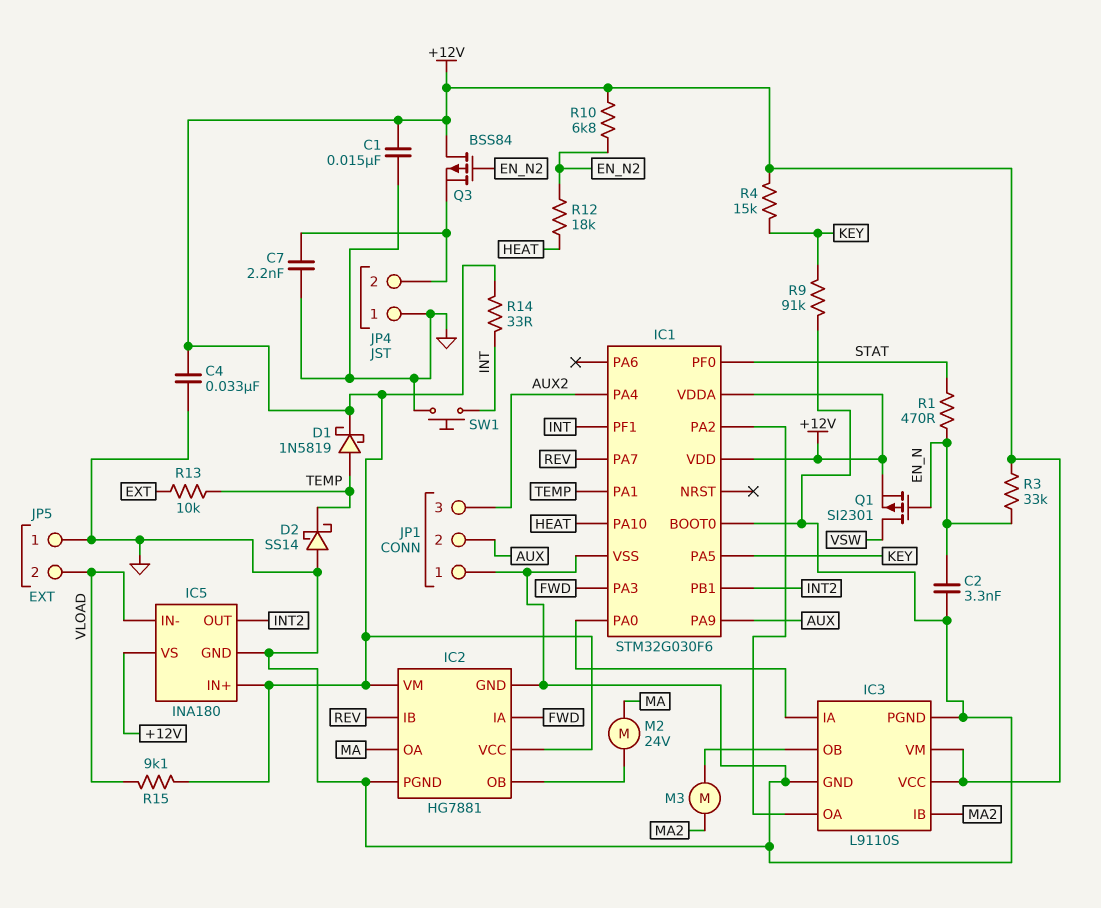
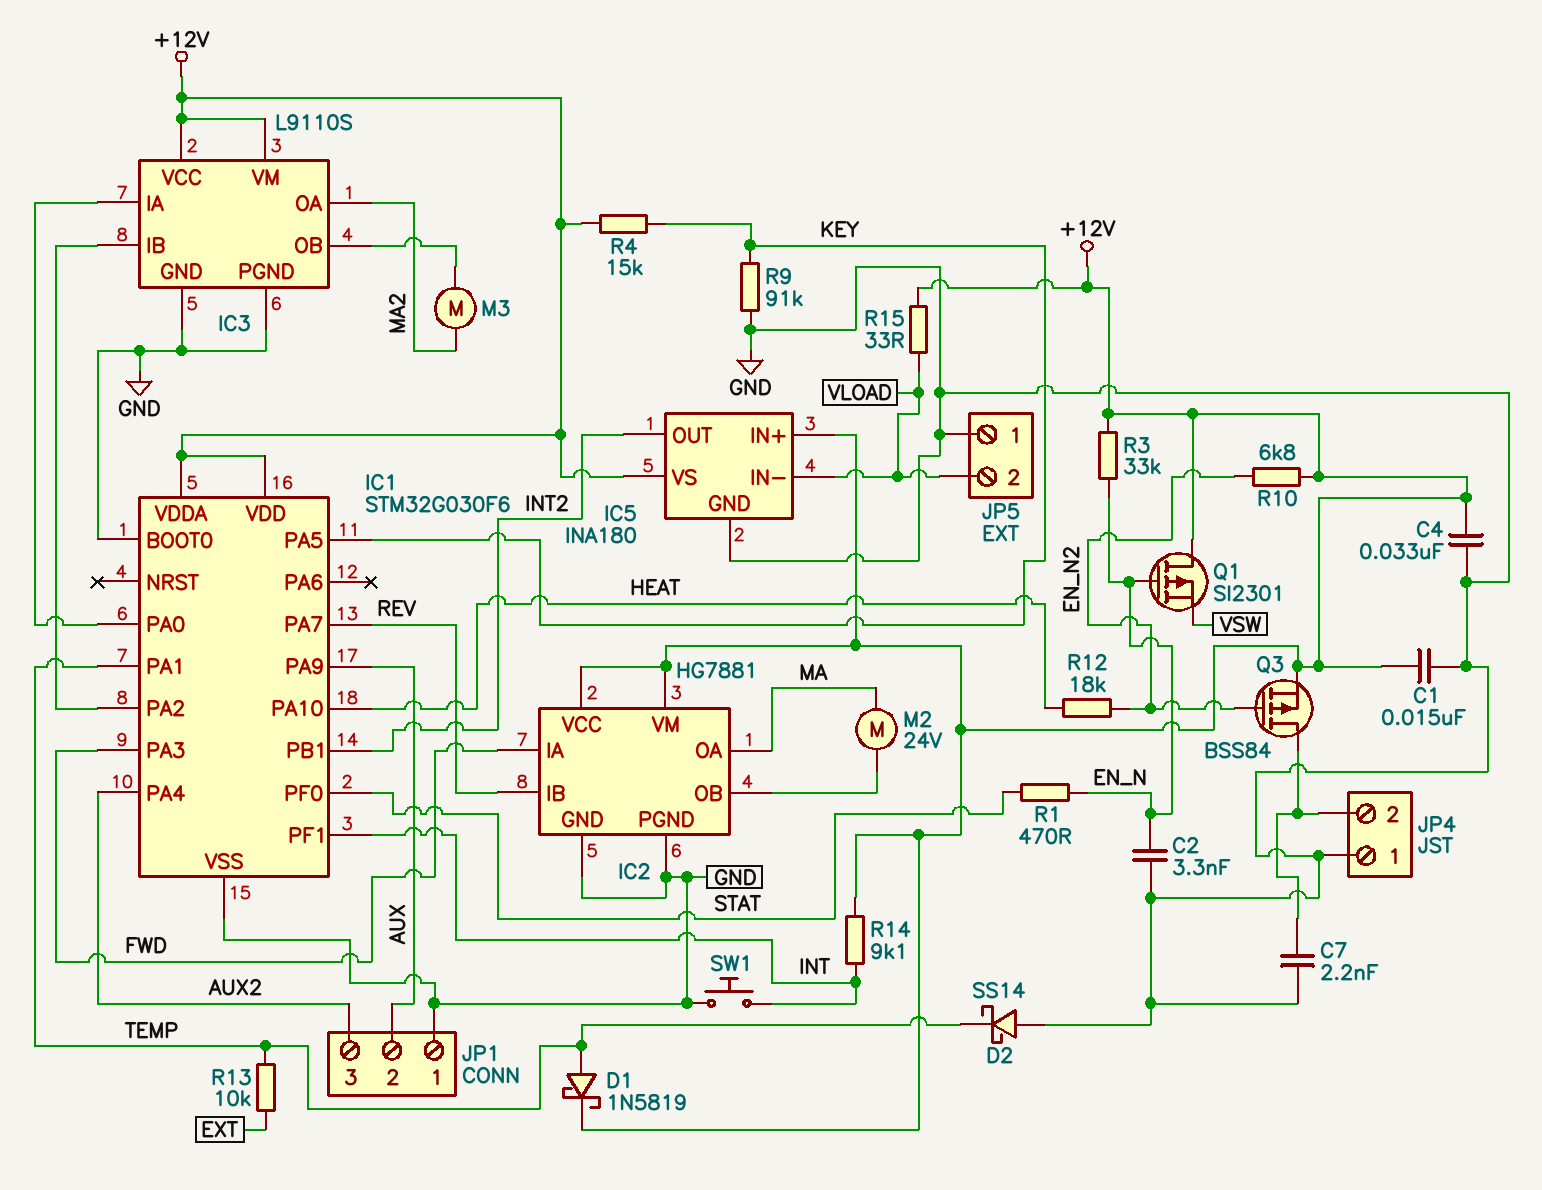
IC3 pin IB: MA2 -> IC1/PA2
IC3 pin OA: IC1/PA2 -> MA2
Q1: PMOS SI2301 (G EN_N, D VSW, S +12V) -> PMOS SI2301 (G EN_N, D +12V, S VSW)
Q3: PMOS BSS84 (G EN_N2, D +12V, S JP4/2) -> PMOS BSS84 (G EN_N2, D JP4/2, S +12V)
R14: 33 (+12V, INT) -> 9.1k (+12V, INT)
R15: 9.1k (+12V, VLOAD) -> 33 (+12V, VLOAD)

